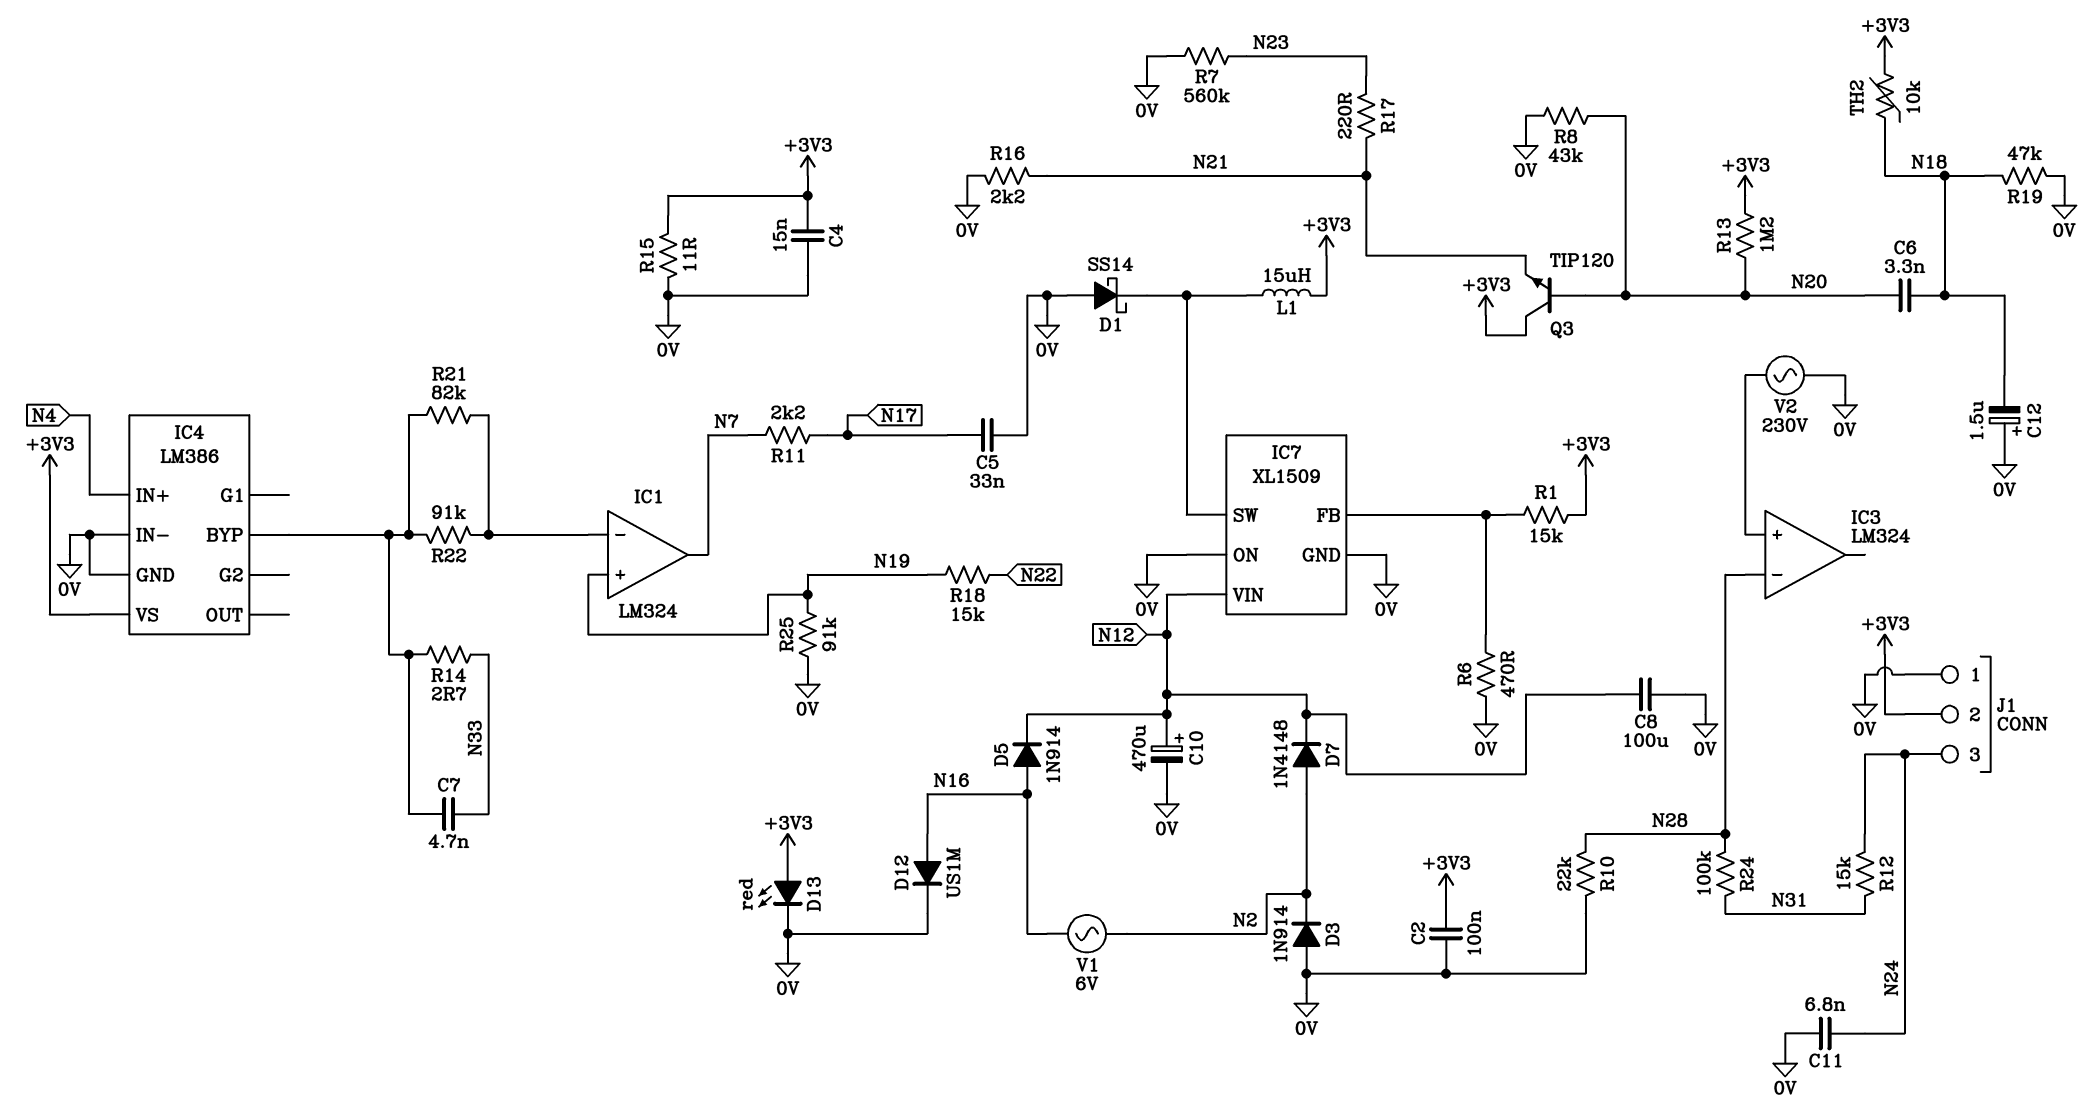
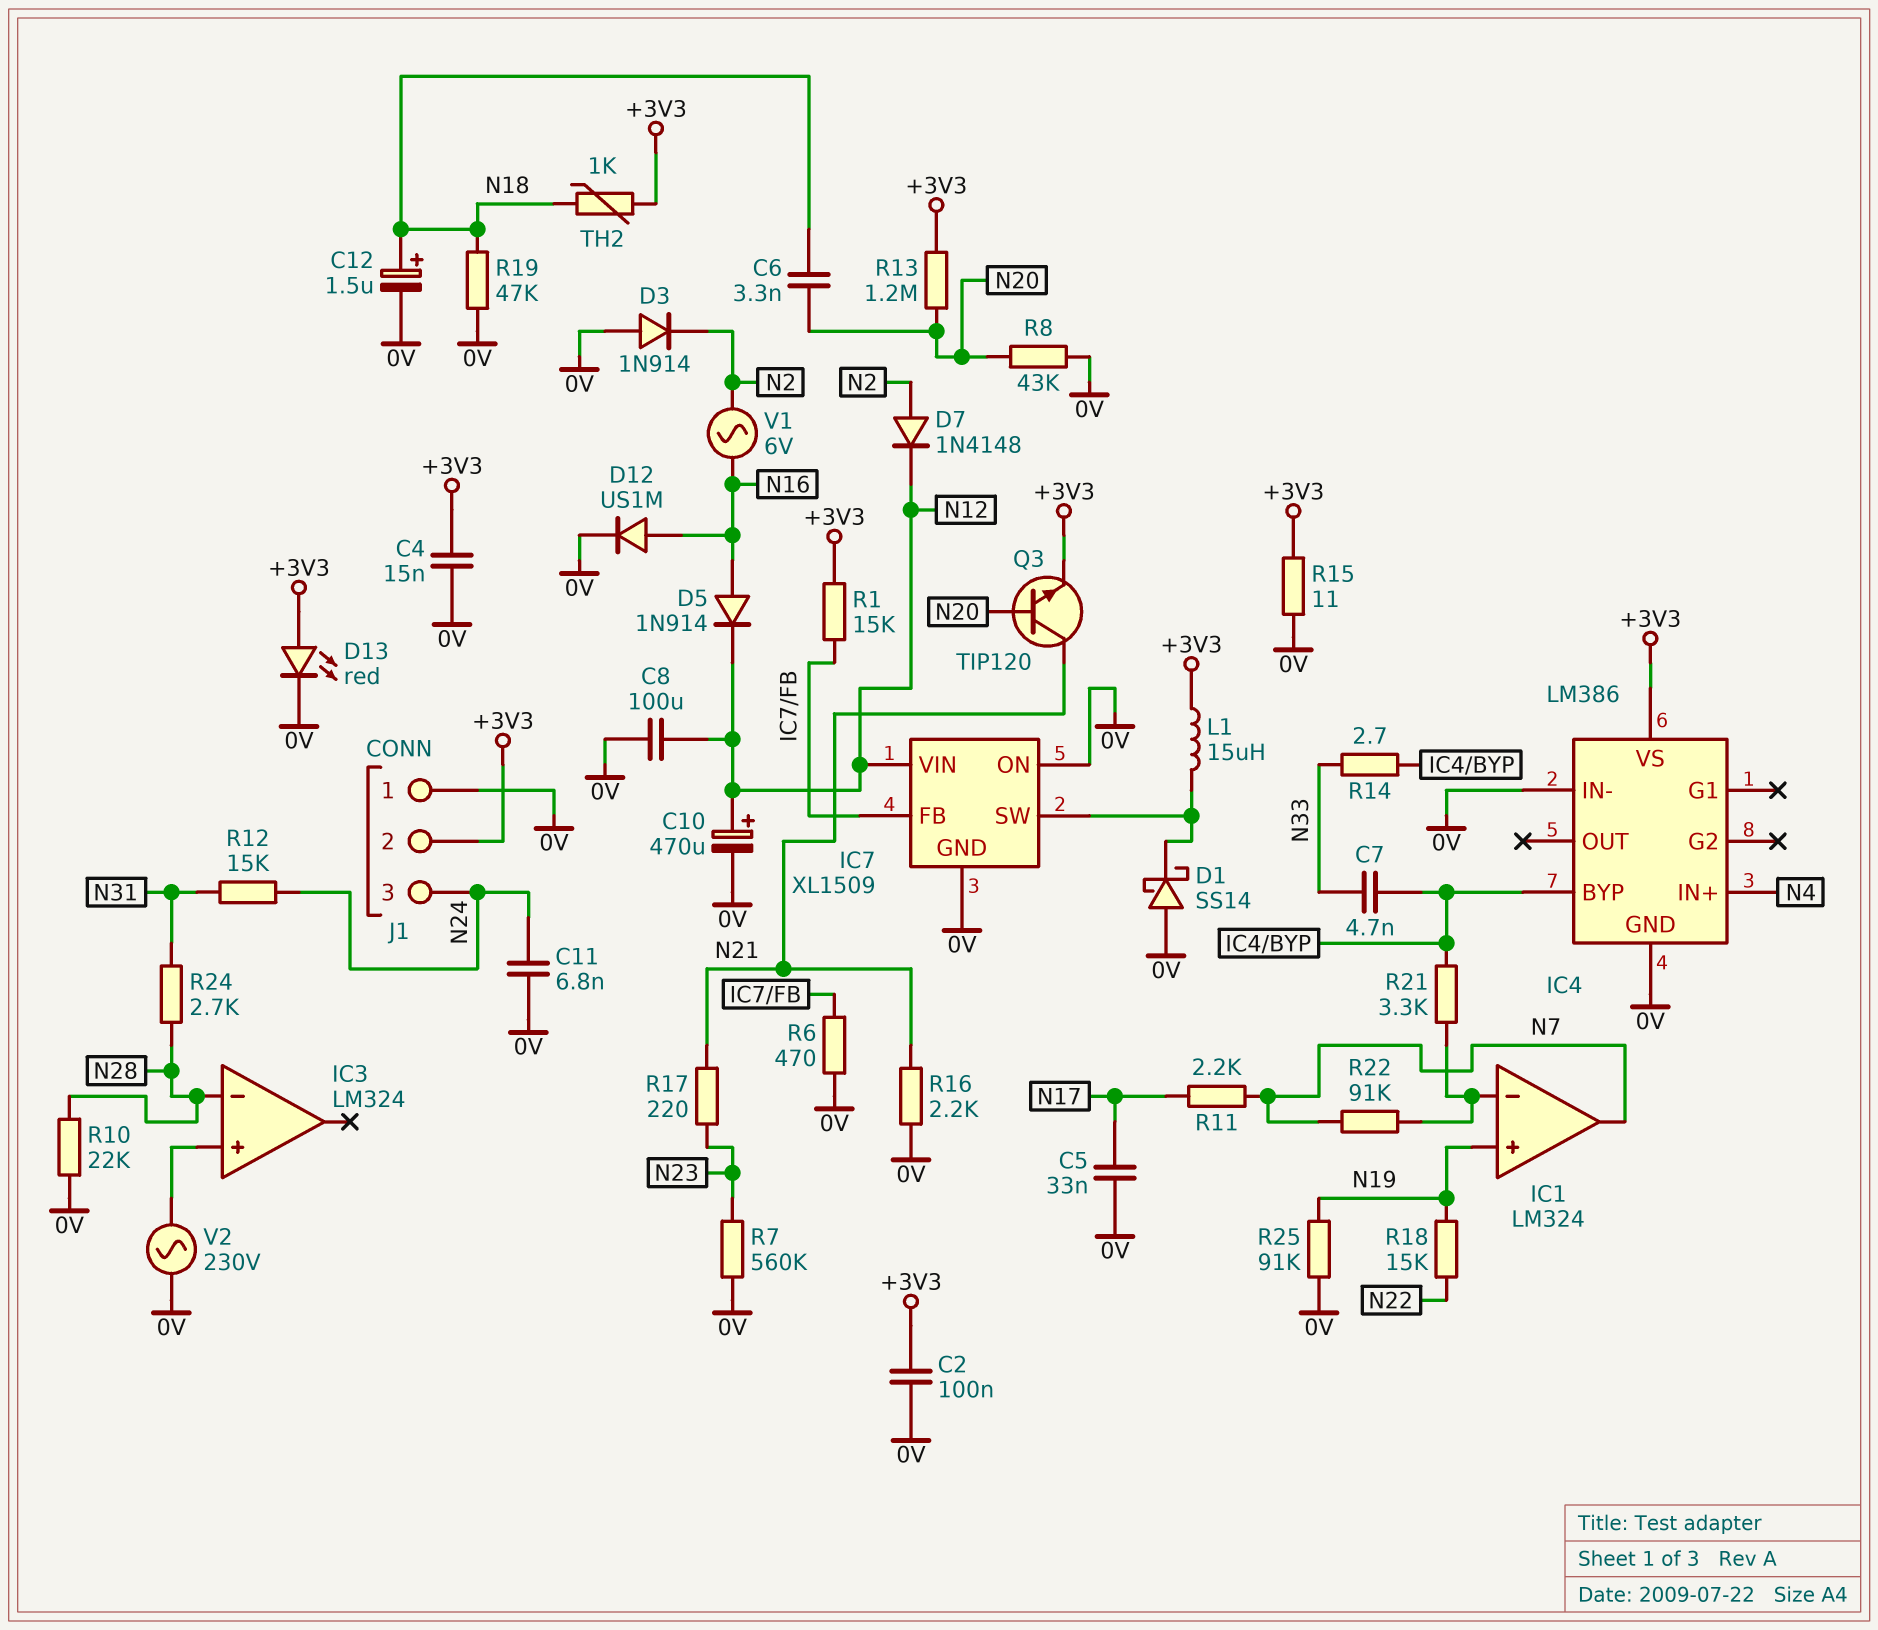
C12: 1.5uF (plus 0V, minus N18) -> 1.5uF (plus N18, minus 0V)
Q3: NPN TIP120 (B N20, C +3V3, E N21) -> NPN TIP120 (B N20, C N21, E +3V3)
R21: 82k (IC1/in-, IC4/BYP) -> 3.3k (IC1/in-, IC4/BYP)
R22: 91k (IC1/in-, IC4/BYP) -> 91k (IC1/in-, N7)
R24: 100k (N28, N31) -> 2.7k (N28, N31)
TH2: 10k (+3V3, N18) -> 1k (+3V3, N18)

